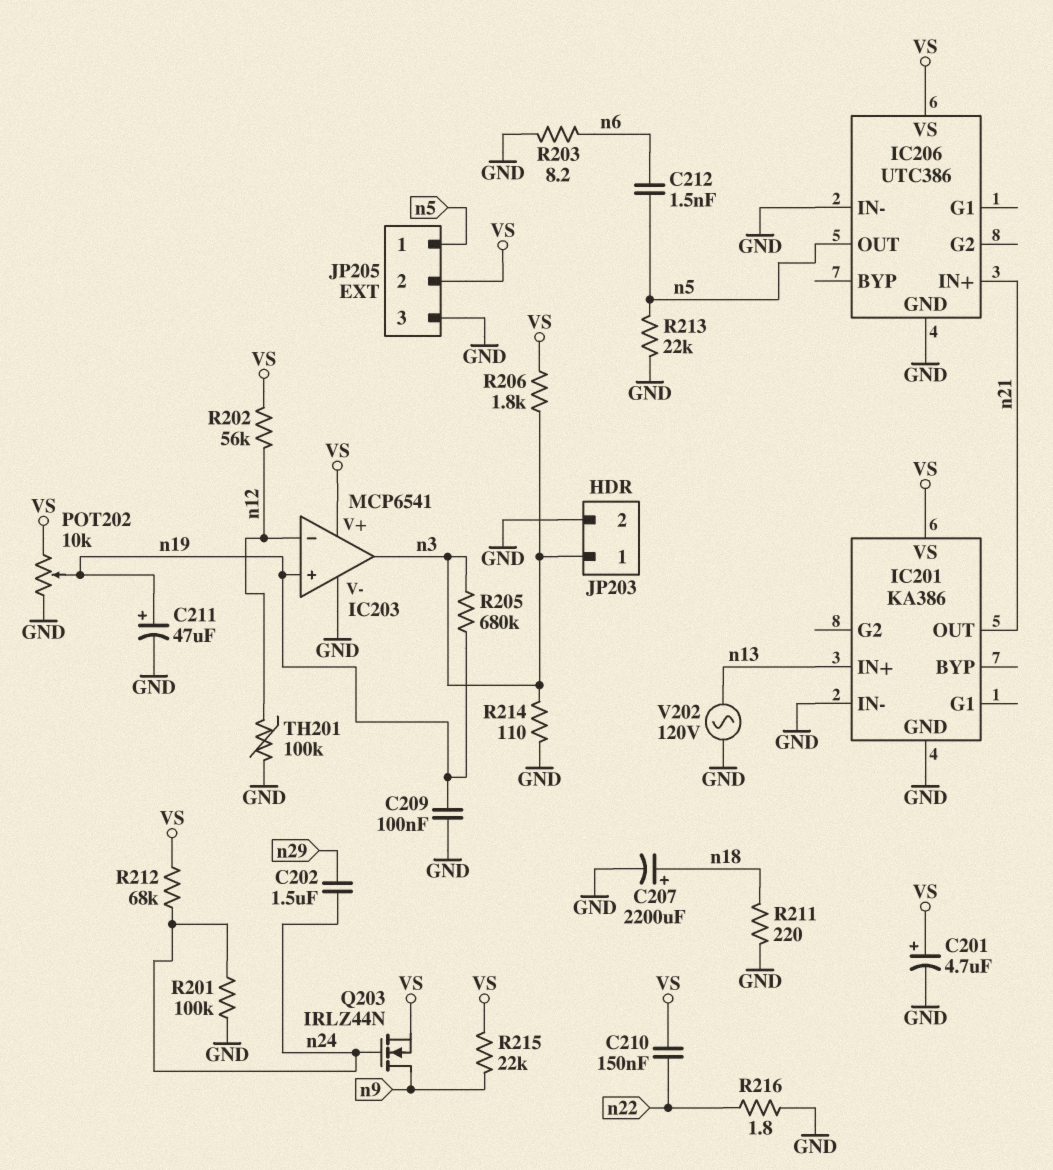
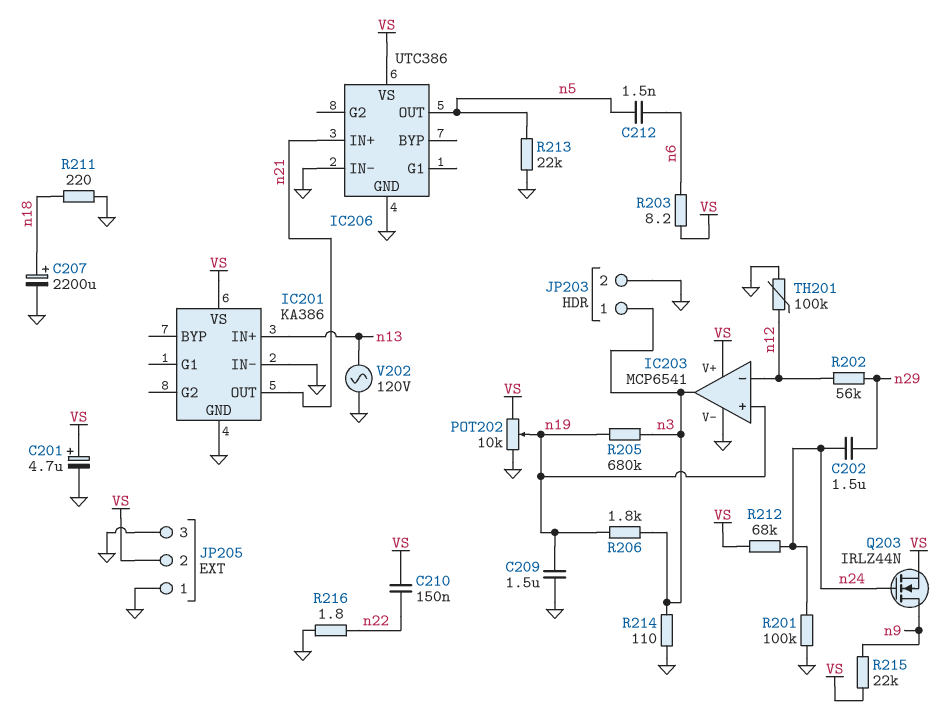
C209: 100nF (GND, n19) -> 1.5uF (GND, n19)
C211: 47uF (plus n19, minus GND) -> none
JP205 pin 1: n5 -> GND
R202: 56k (VS, n12) -> 56k (n12, n29)
R203: 8.2 (GND, n6) -> 8.2 (VS, n6)
R206: 1.8k (VS, n3) -> 1.8k (n3, n19)

